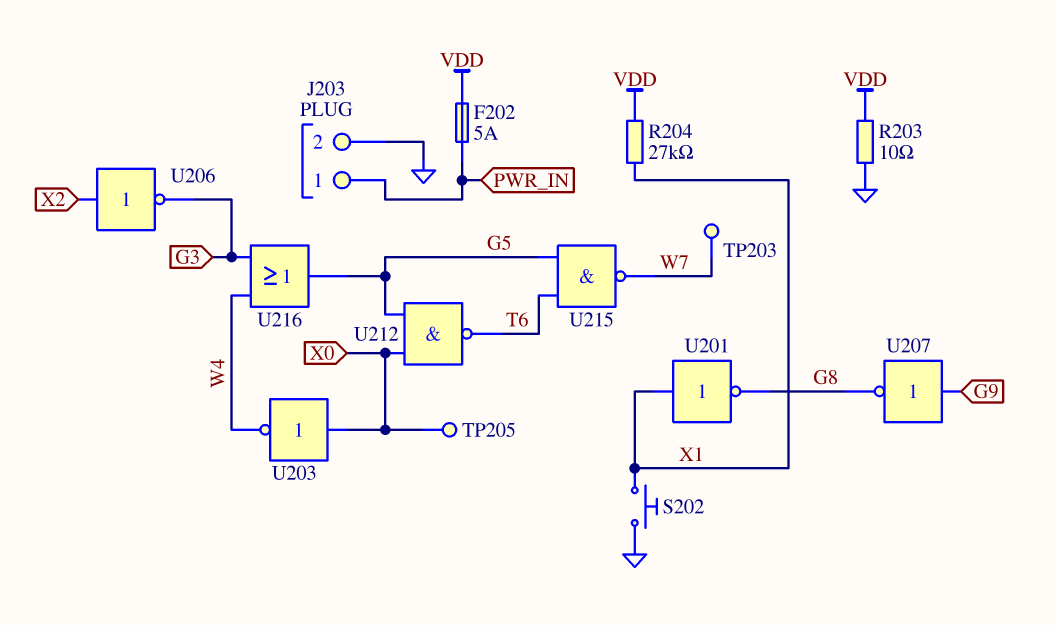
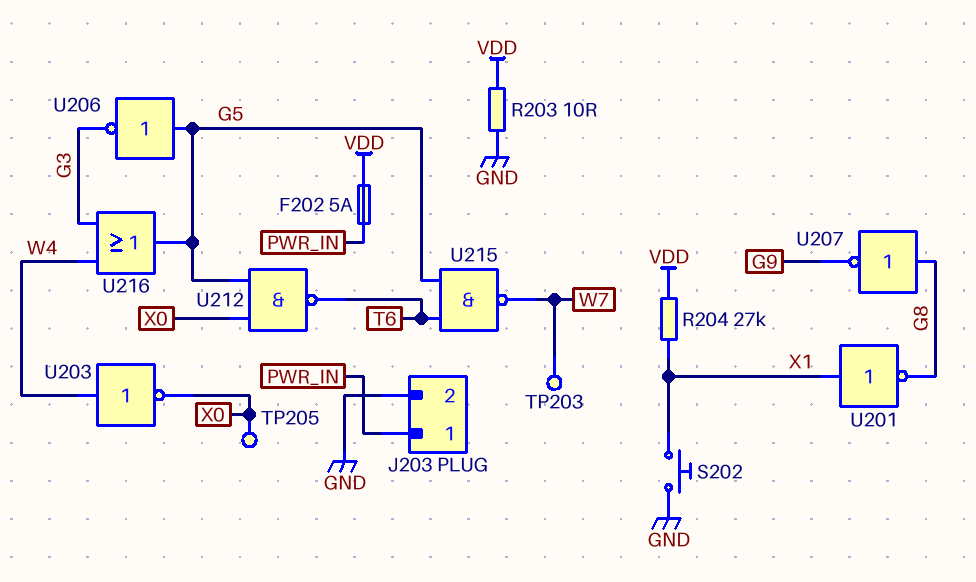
U203: NOT (in X0, out W4) -> NOT (in W4, out X0)
U206: NOT (in X2, out G3) -> NOT (in G5, out G3)
U207: NOT (in G9, out G8) -> NOT (in G8, out G9)

